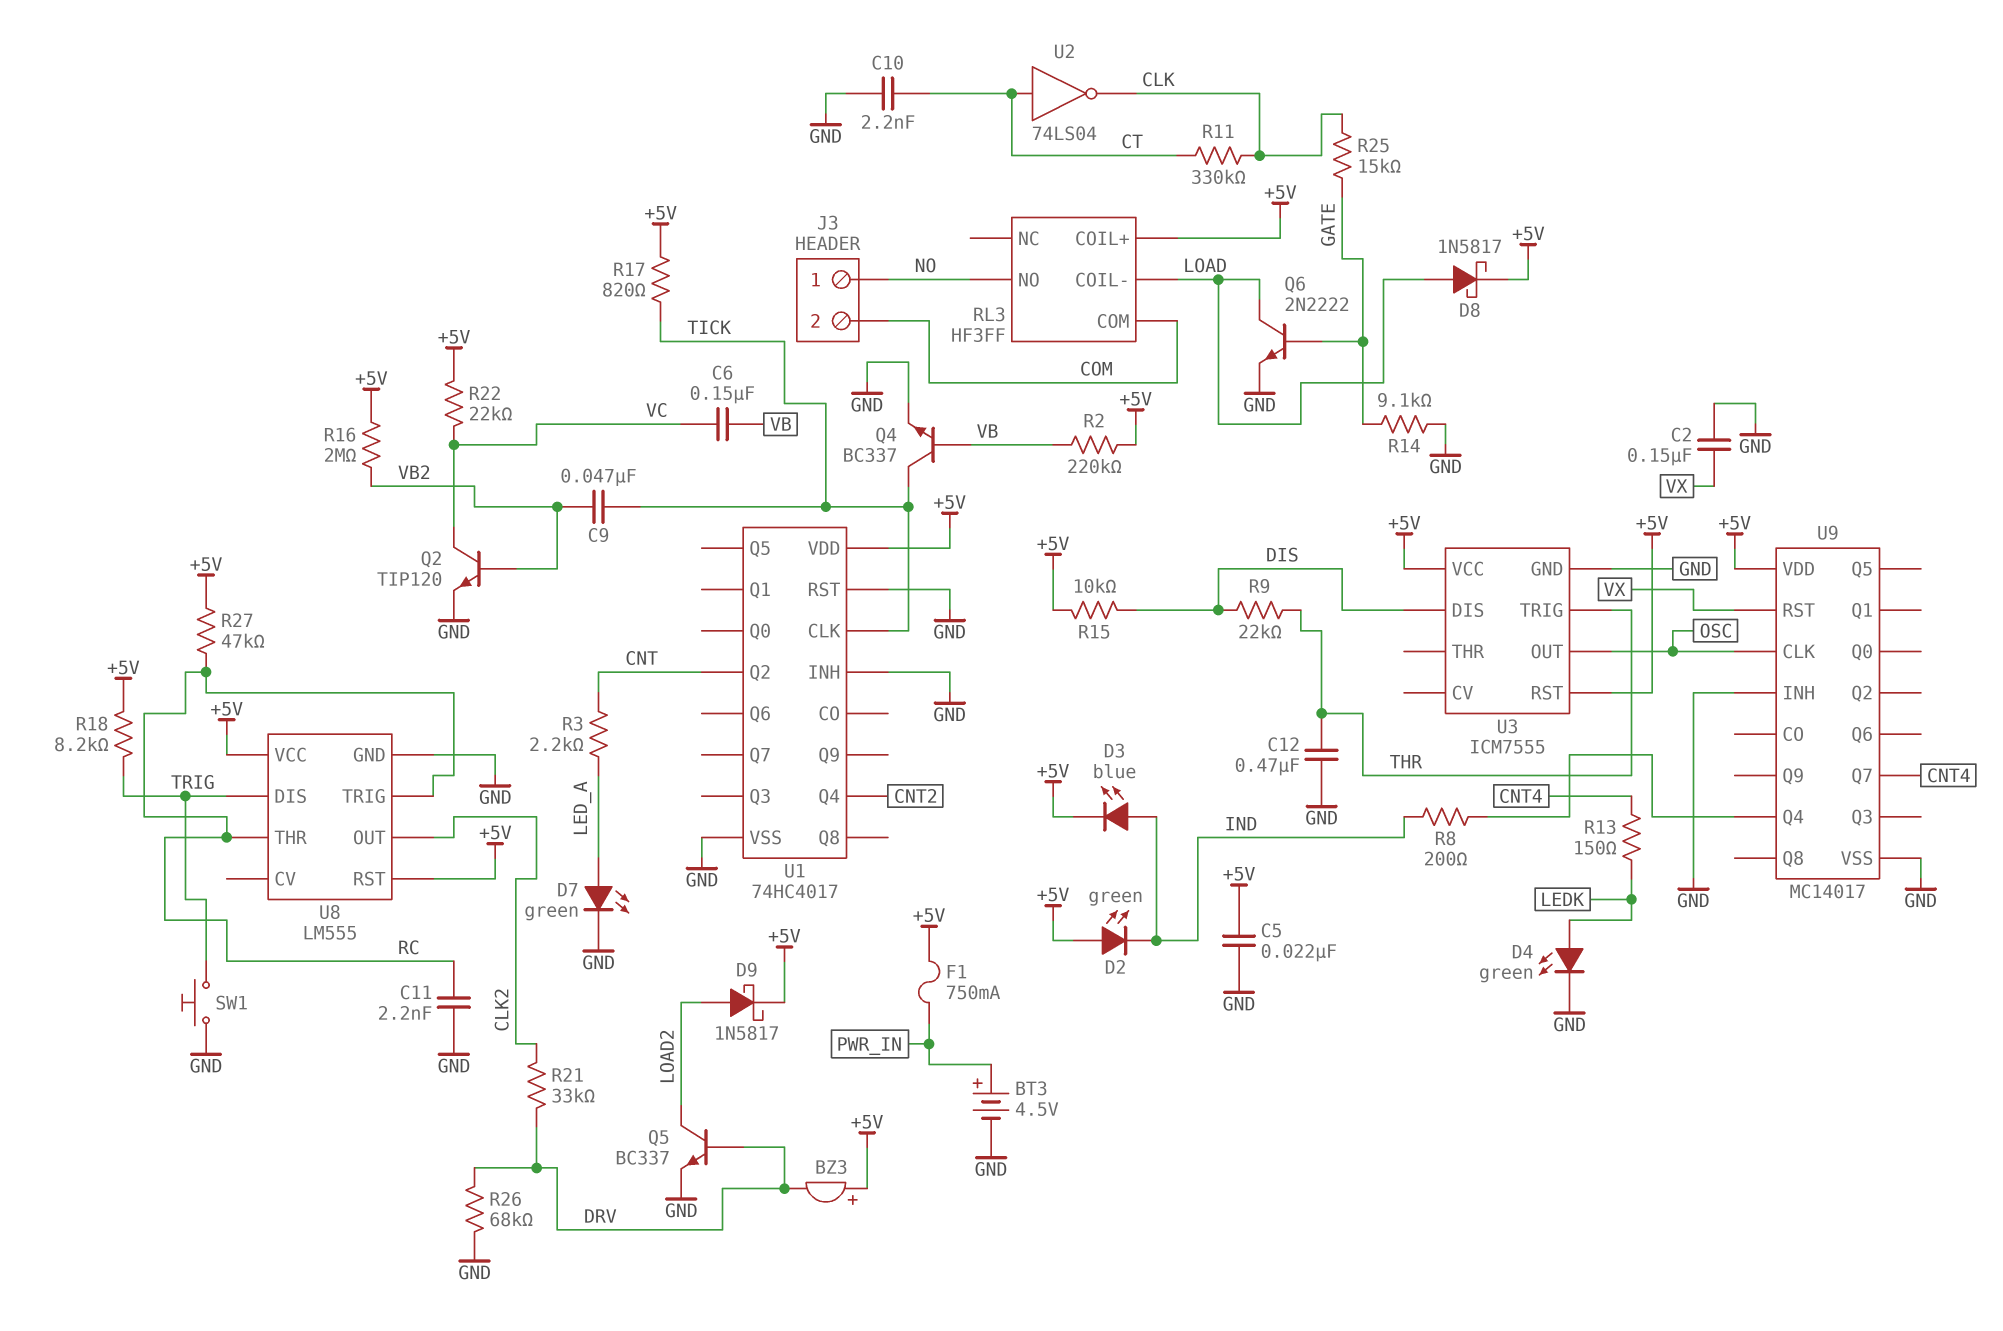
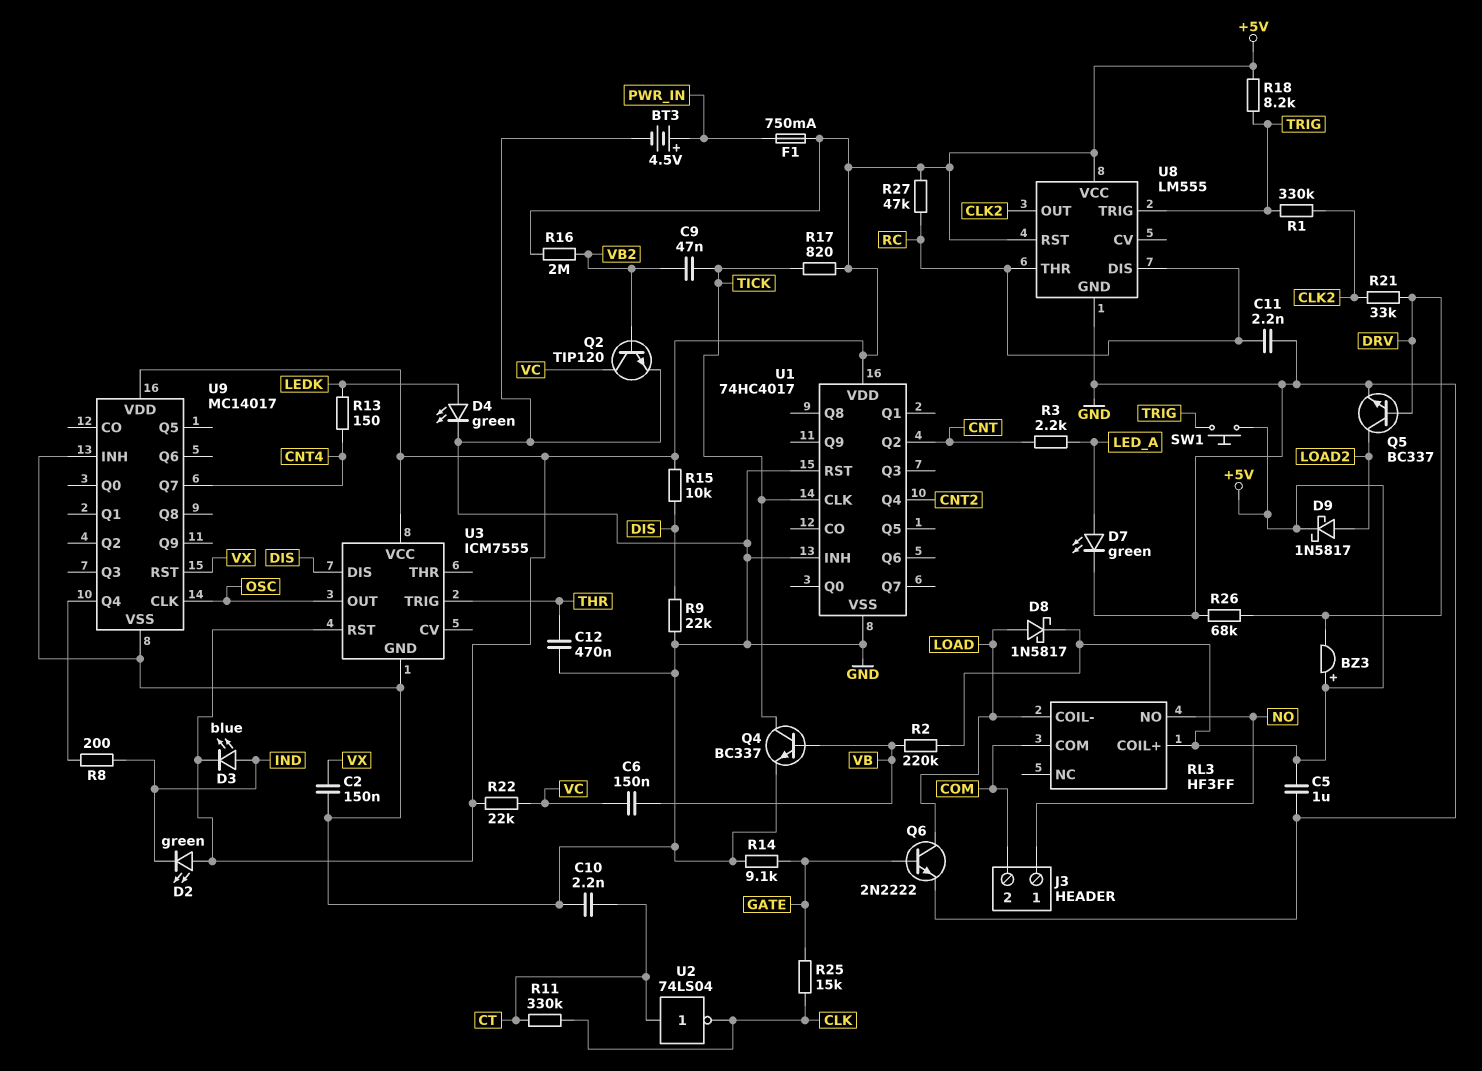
C5: 22nF (+5V, GND) -> 1uF (+5V, GND)
R1: none -> 330k (CLK2, TRIG)
R9: 22k (DIS, THR) -> 22k (DIS, GND)
SW1: button (GND, TRIG) -> button (+5V, TRIG)
U8 pin DIS: TRIG -> RC
U8 pin TRIG: RC -> TRIG

